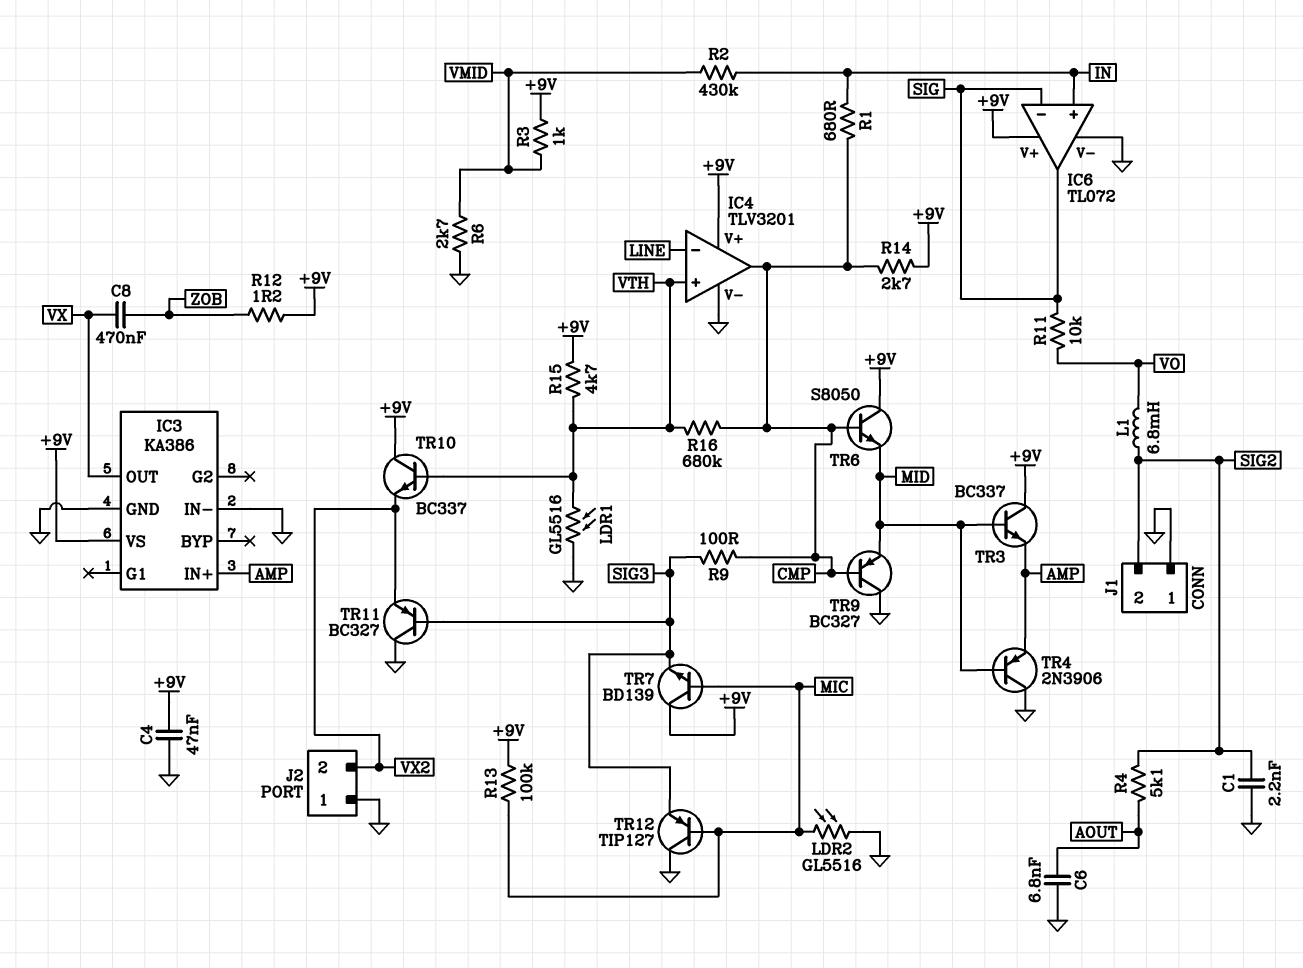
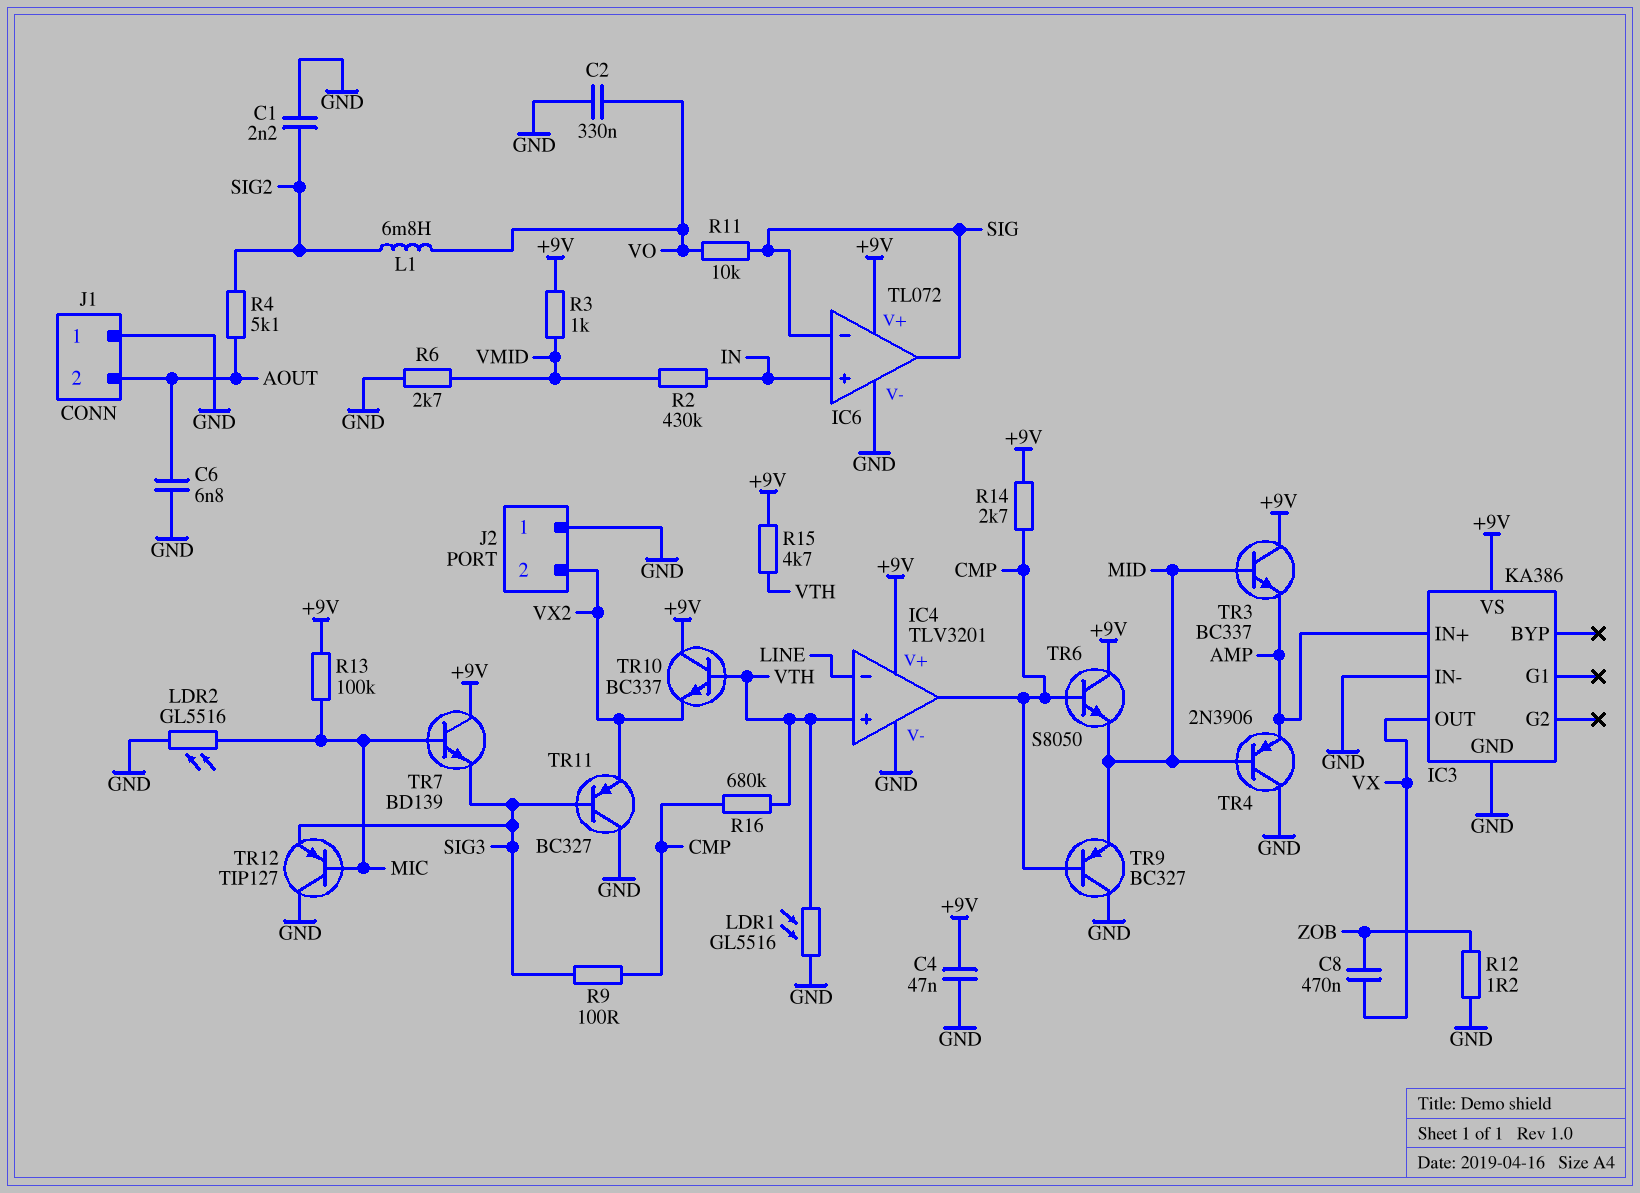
C2: none -> 330nF (GND, VO)
J1 pin 2: SIG2 -> AOUT
R1: 680 (CMP, IN) -> none
R12: 1.2 (+9V, ZOB) -> 1.2 (GND, ZOB)

